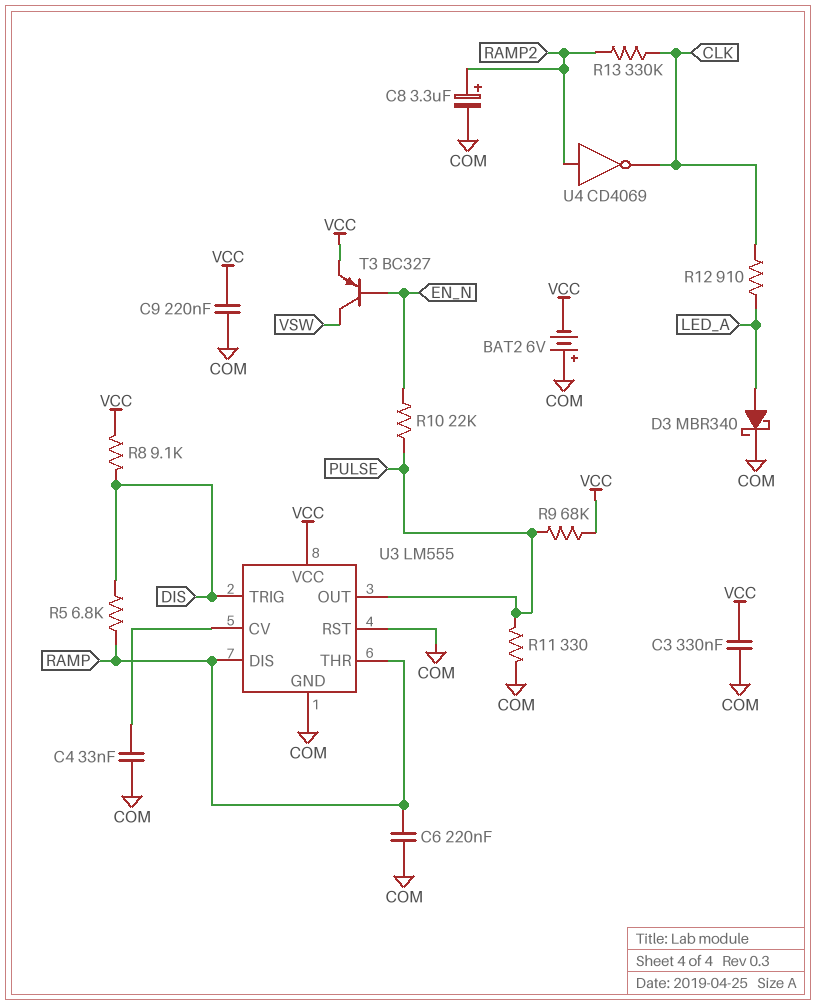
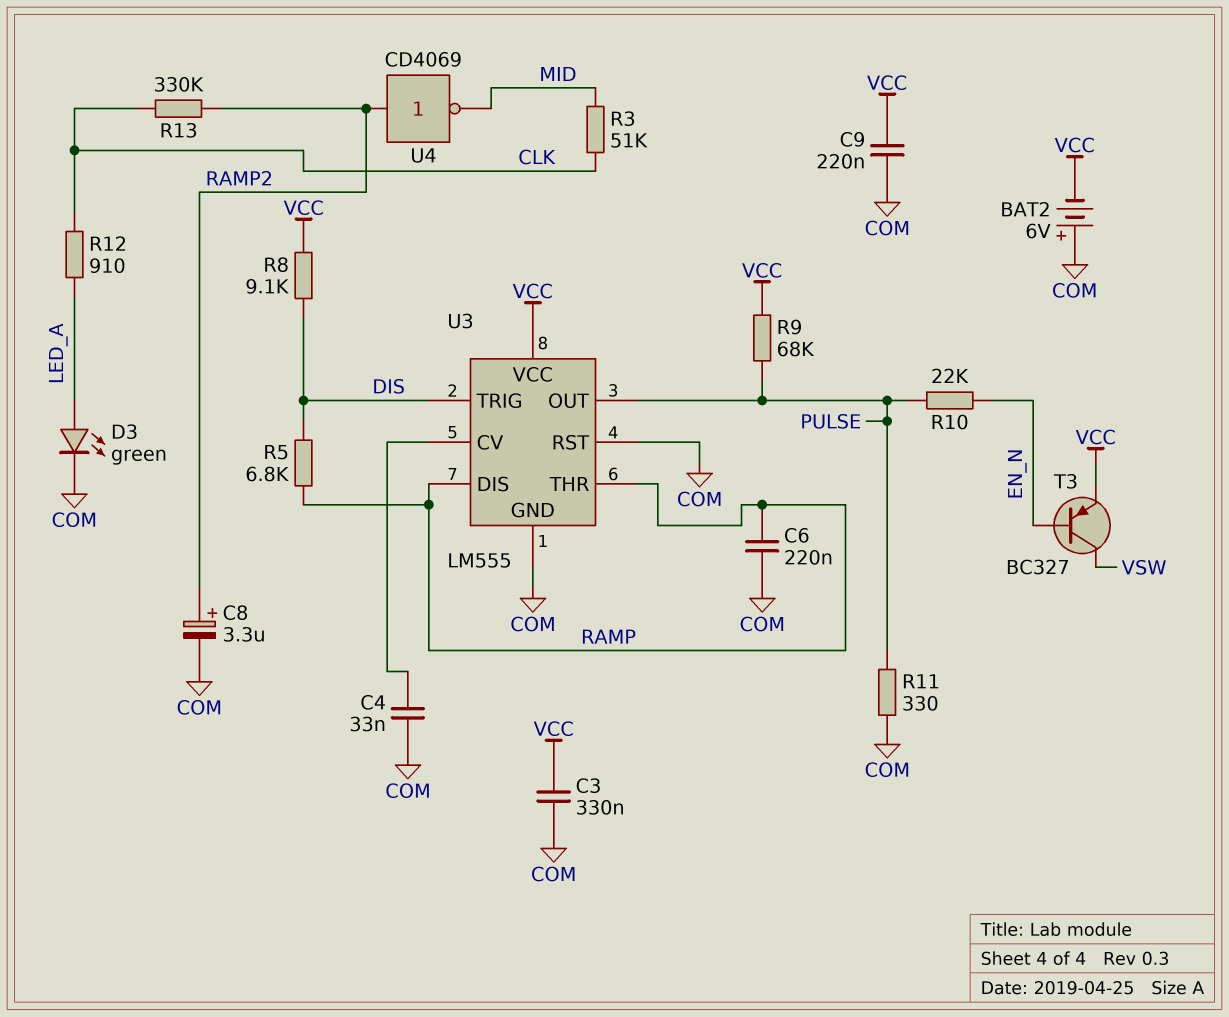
D3: schottky MBR340 (A LED_A, K COM) -> LED green (A LED_A, K COM)
R3: none -> 51k (CLK, MID)
U4: NOT CD4069 (in RAMP2, out CLK) -> NOT CD4069 (in RAMP2, out MID)

